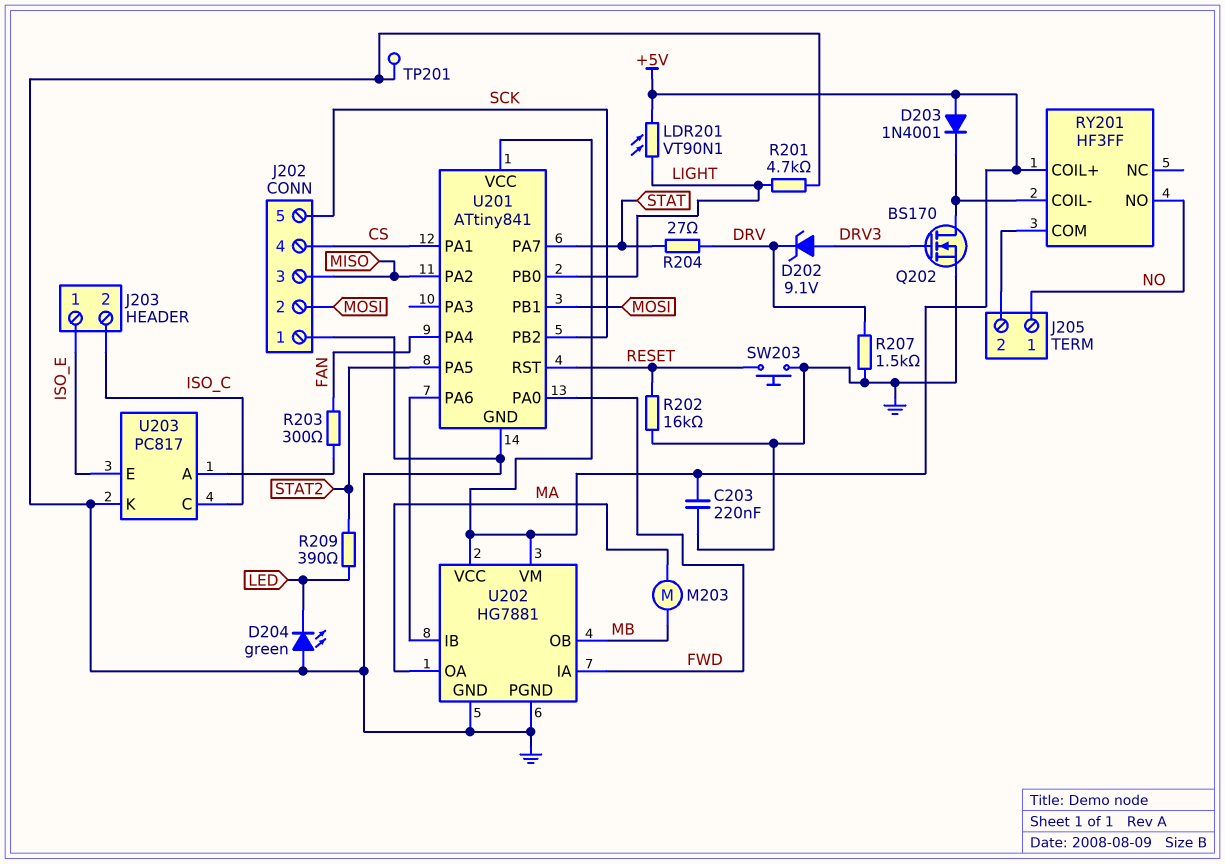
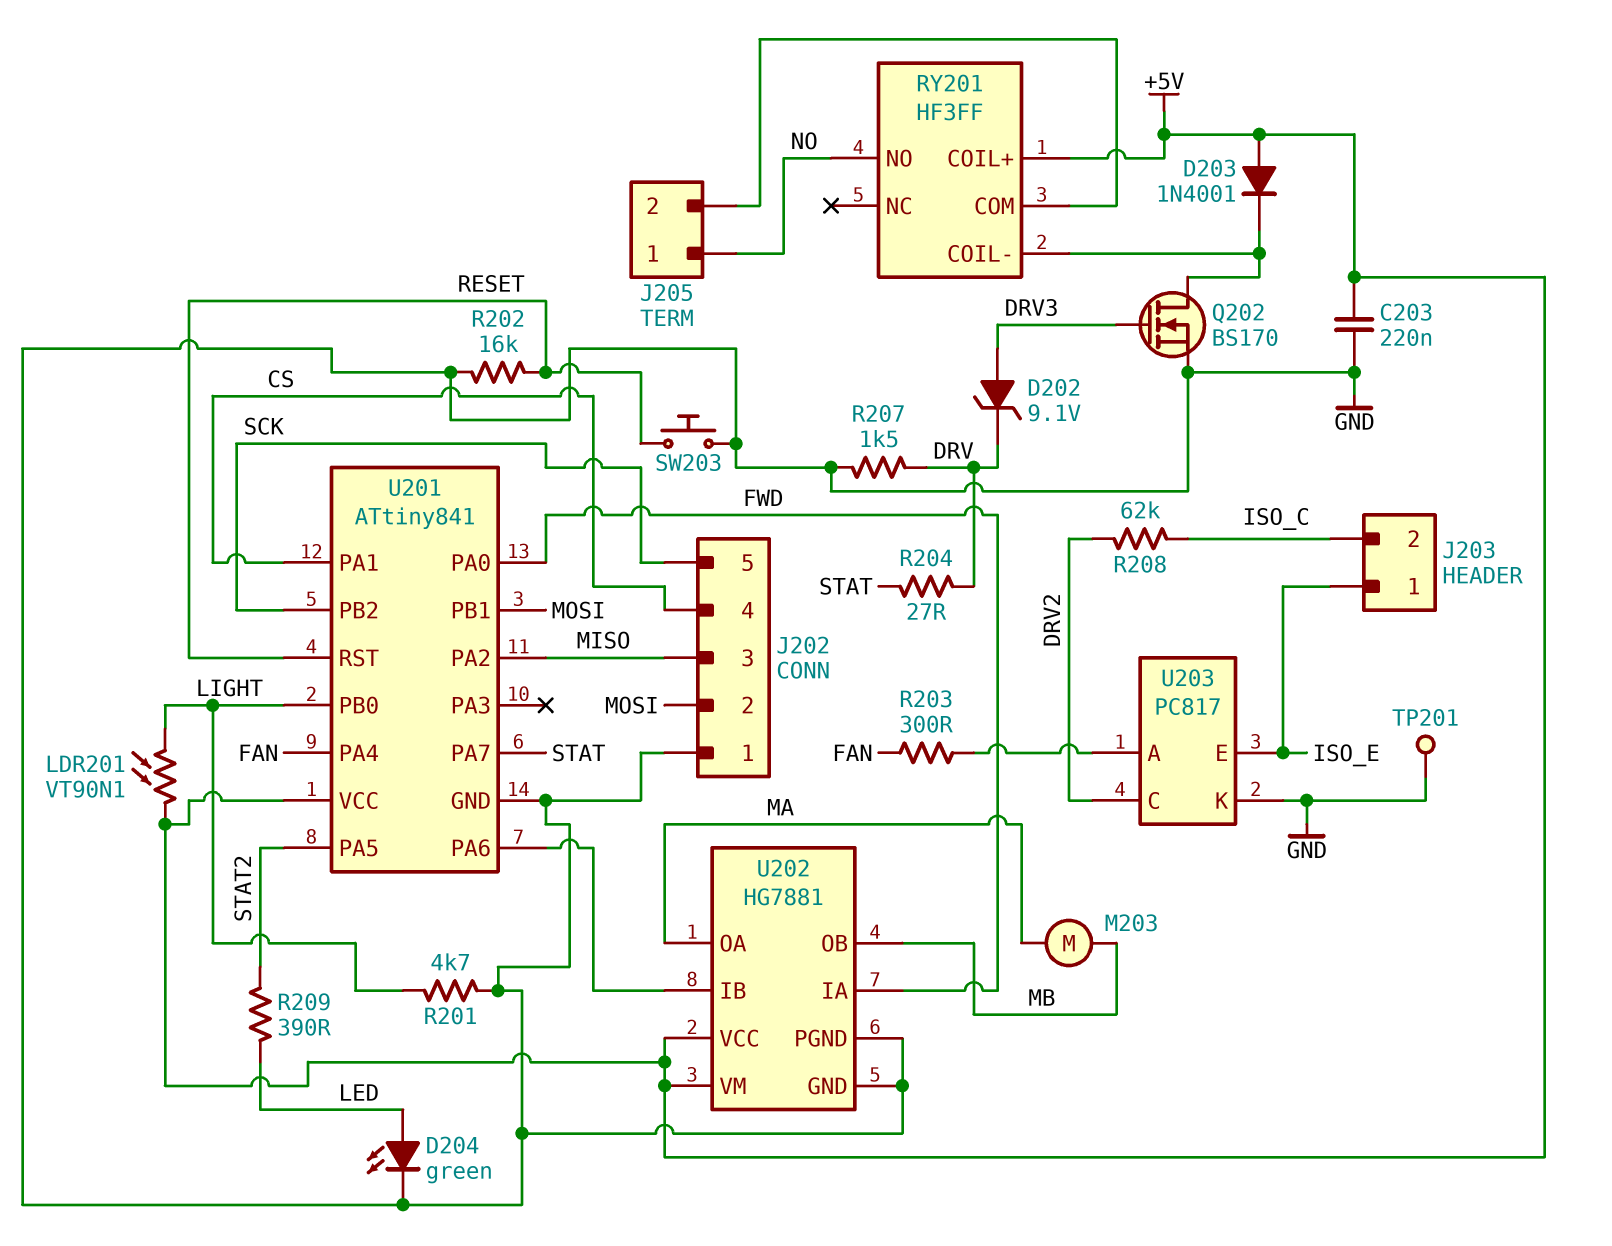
D204: LED green (A GND, K LED) -> LED green (A LED, K GND)
R208: none -> 62k (DRV2, ISO_C)
U203 pin C: ISO_C -> DRV2

